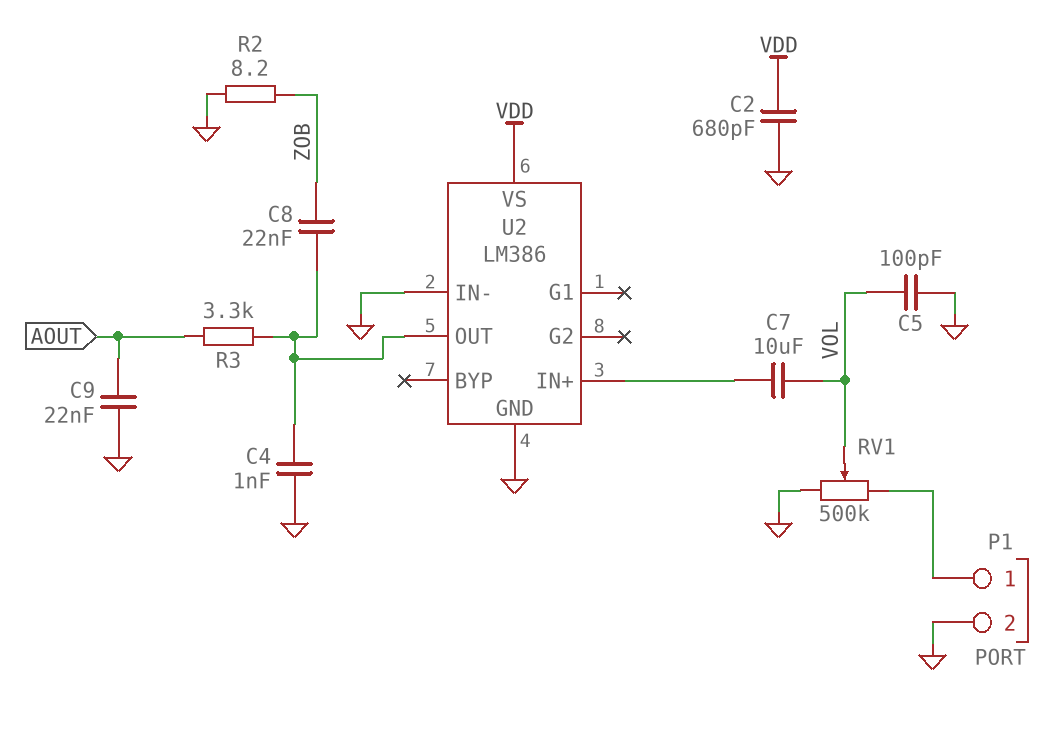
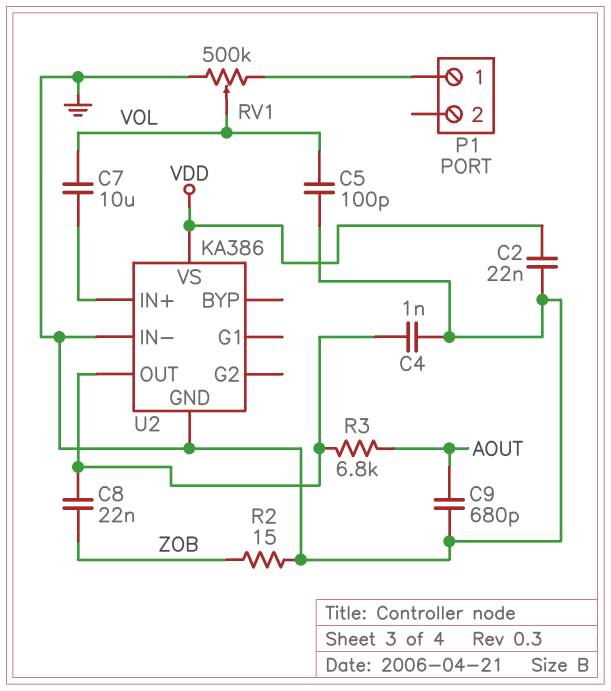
C2: 680pF (GND, VDD) -> 22nF (GND, VDD)
C9: 22nF (AOUT, GND) -> 680pF (AOUT, GND)
P1 pin 2: GND -> none
R2: 8.2 (GND, ZOB) -> 15 (GND, ZOB)
R3: 3.3k (AOUT, U2/OUT) -> 6.8k (AOUT, U2/OUT)
U2: LM386 -> KA386

